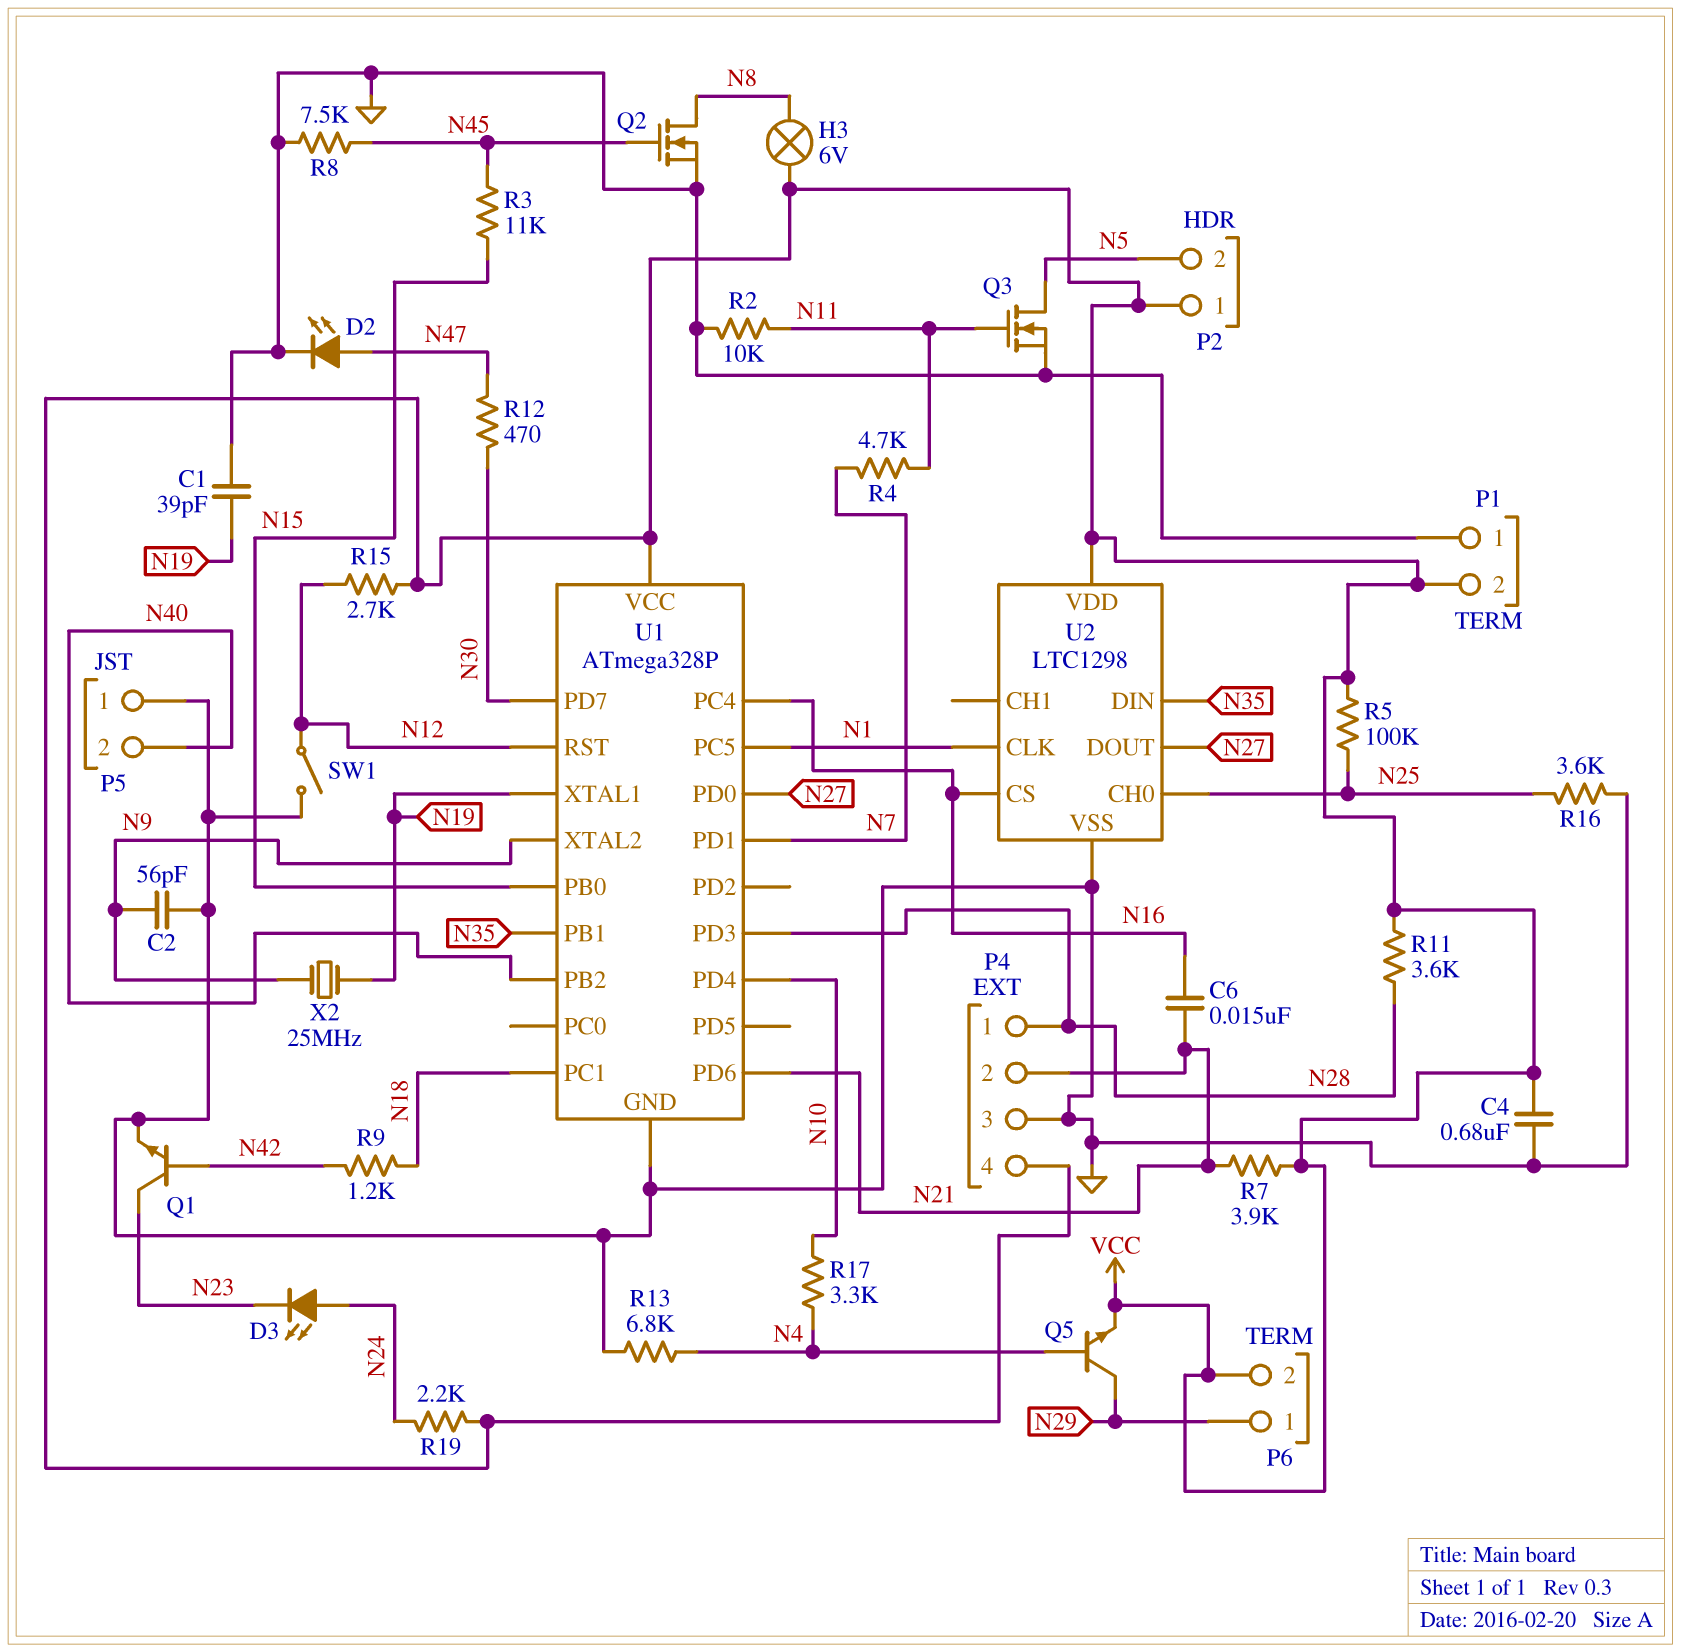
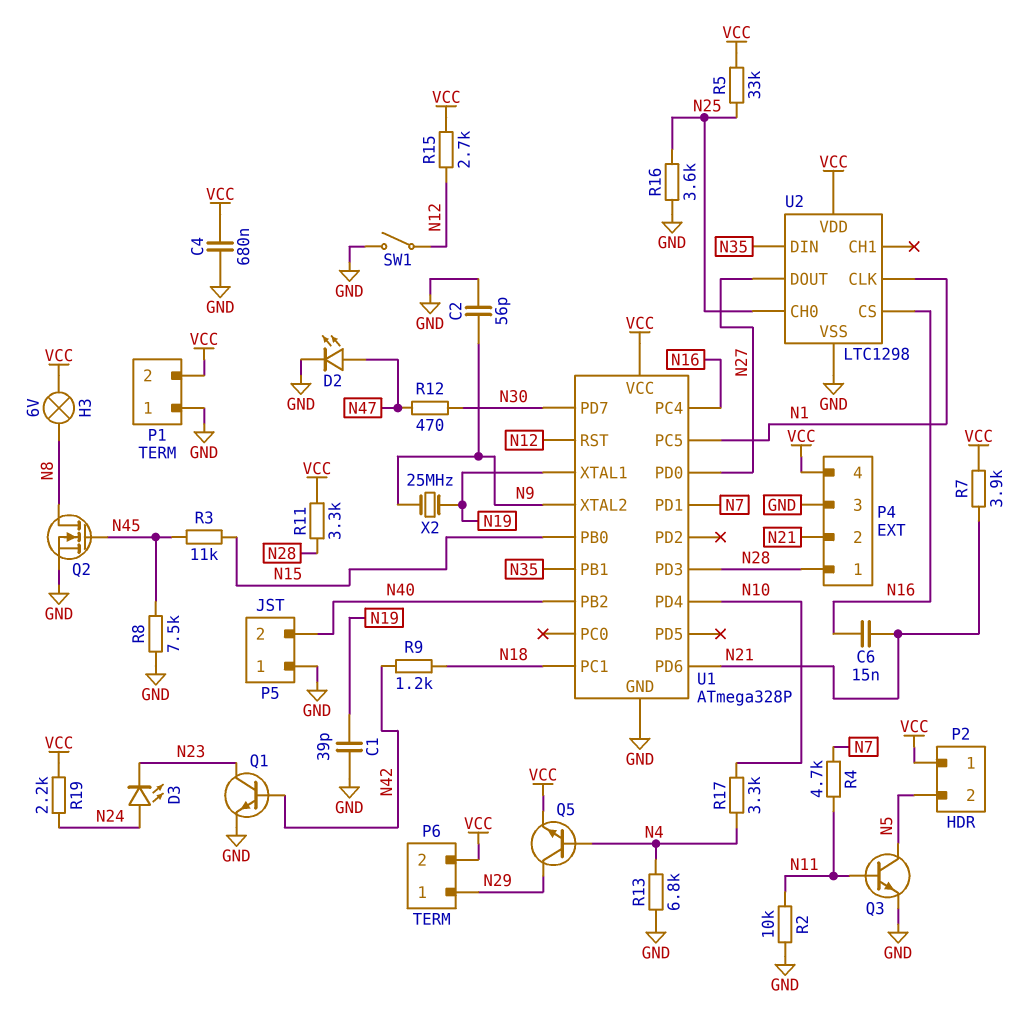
Q3: NMOS (G N11, D N5, S GND) -> NPN (B N11, C N5, E GND)
R5: 100k (N25, VCC) -> 33k (N25, VCC)
R11: 3.6k (N28, VCC) -> 3.3k (N28, VCC)

